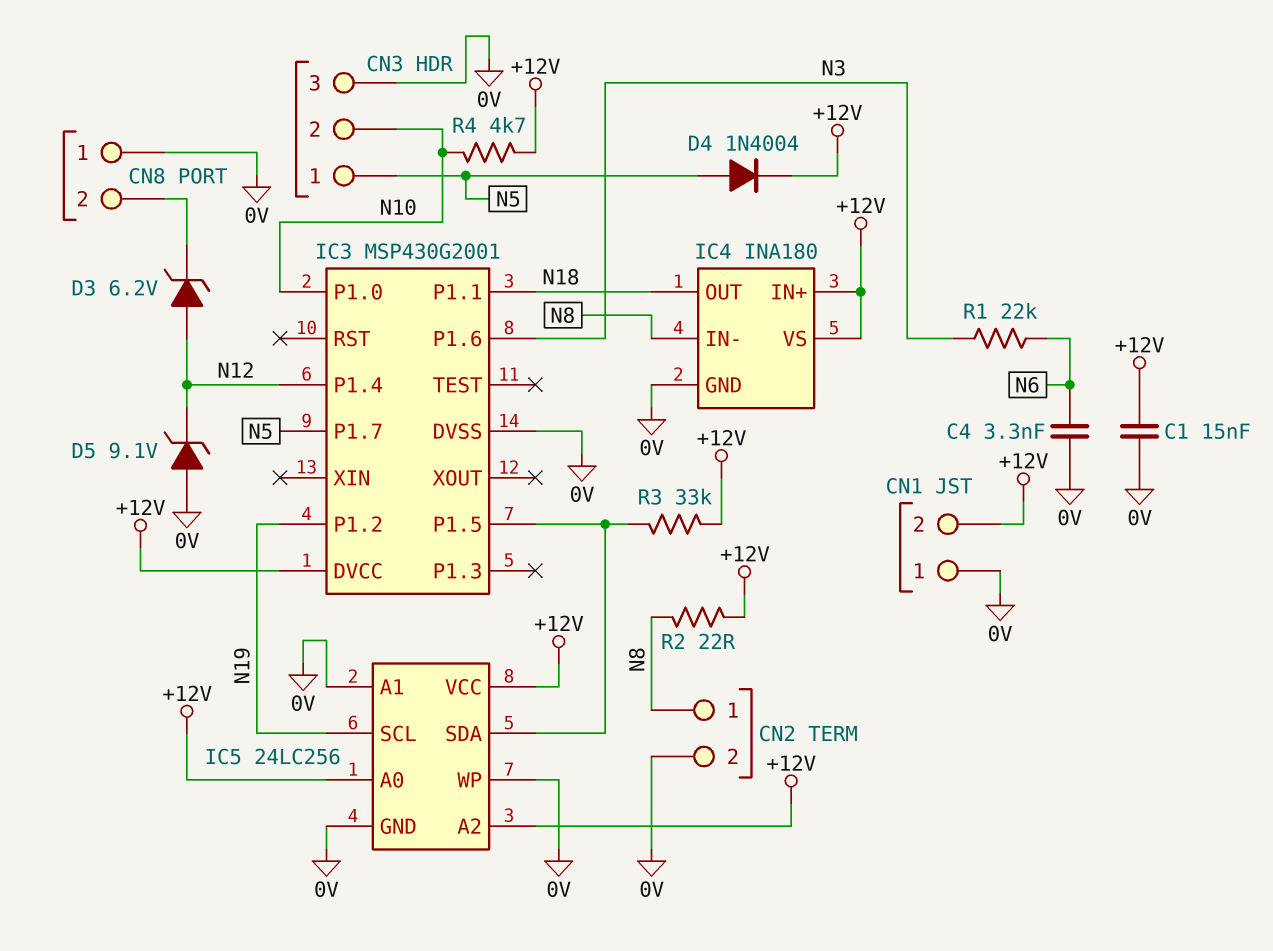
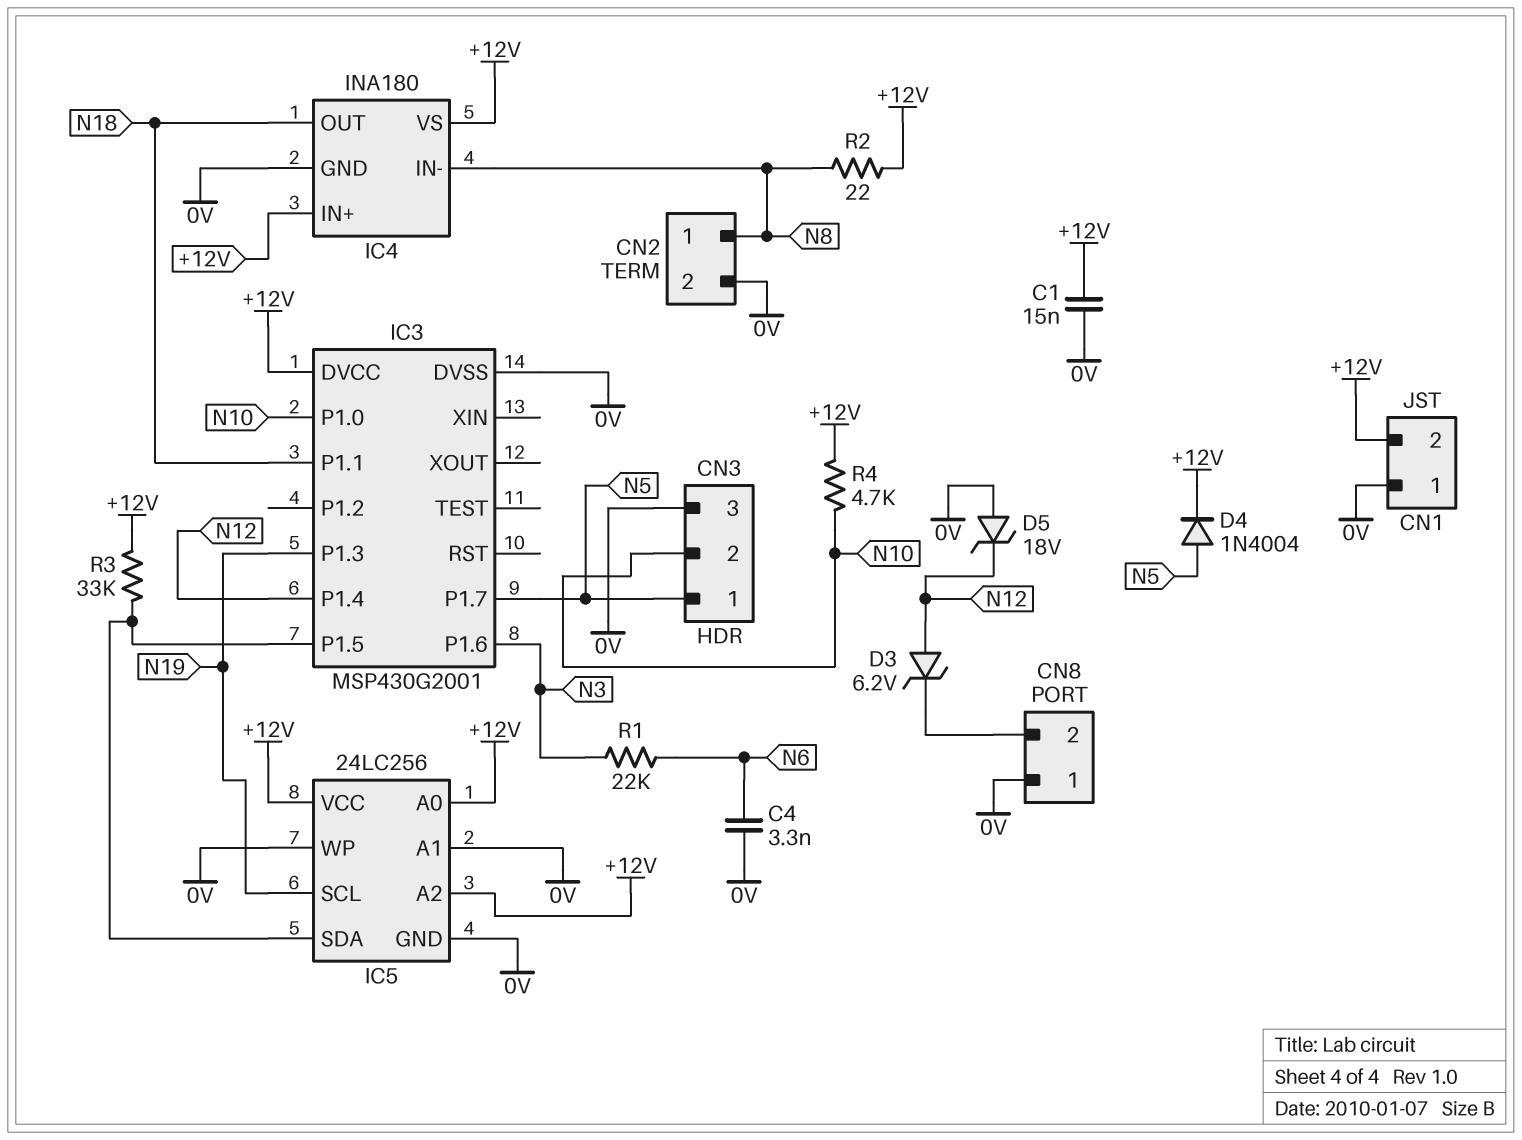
D5: zener 9.1V (A 0V, K N12) -> zener 18V (A 0V, K N12)
IC3 pin P1.2: N19 -> none
IC3 pin P1.3: none -> N19

